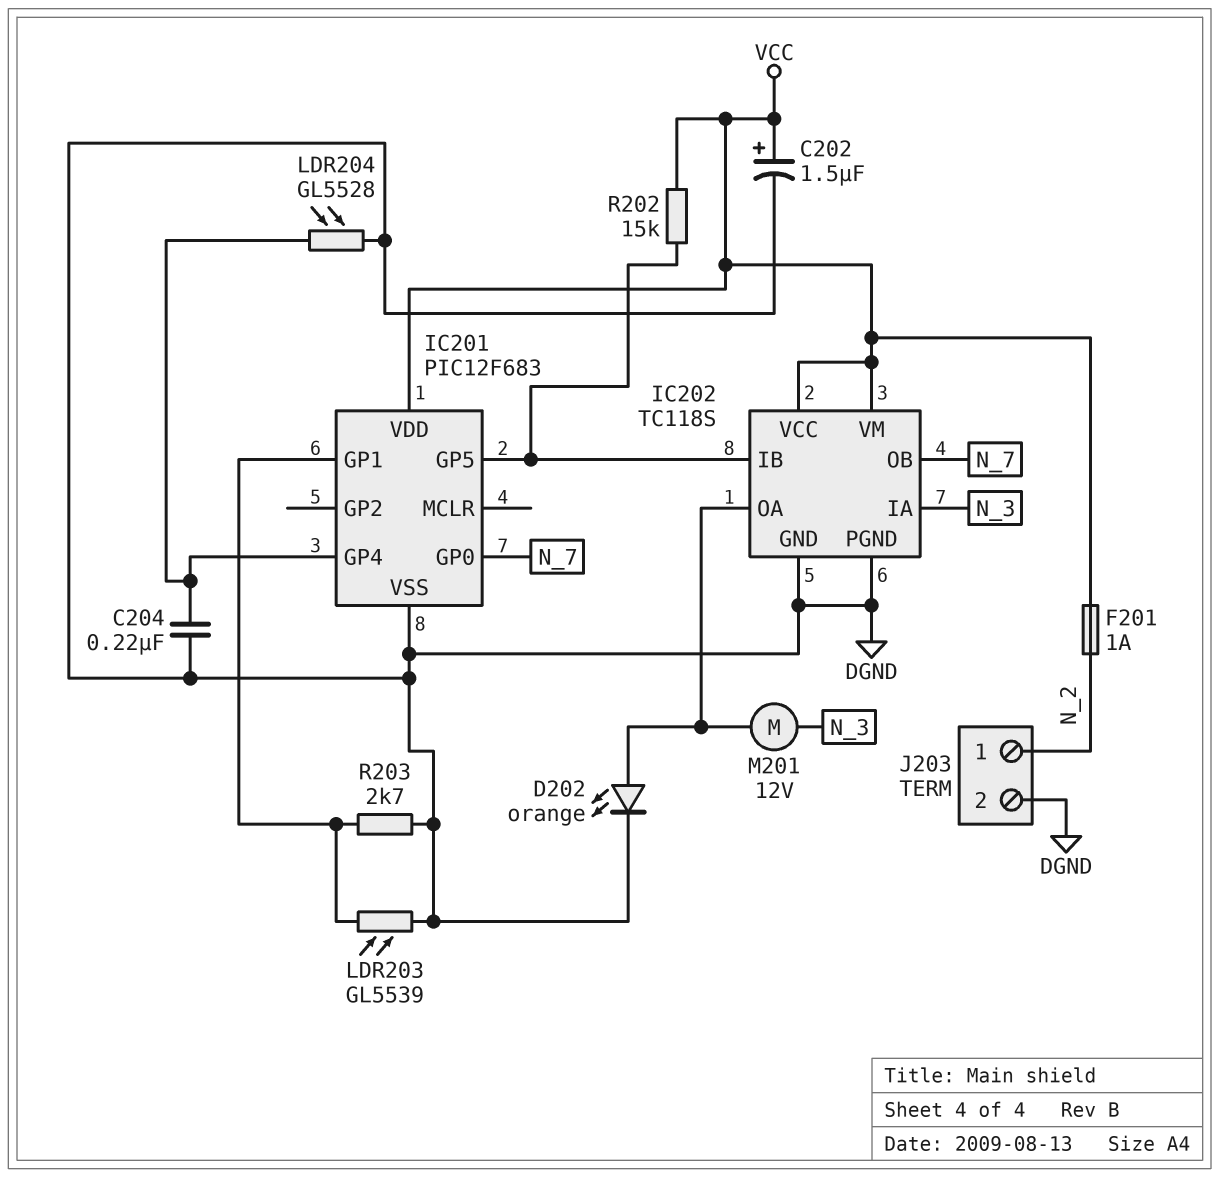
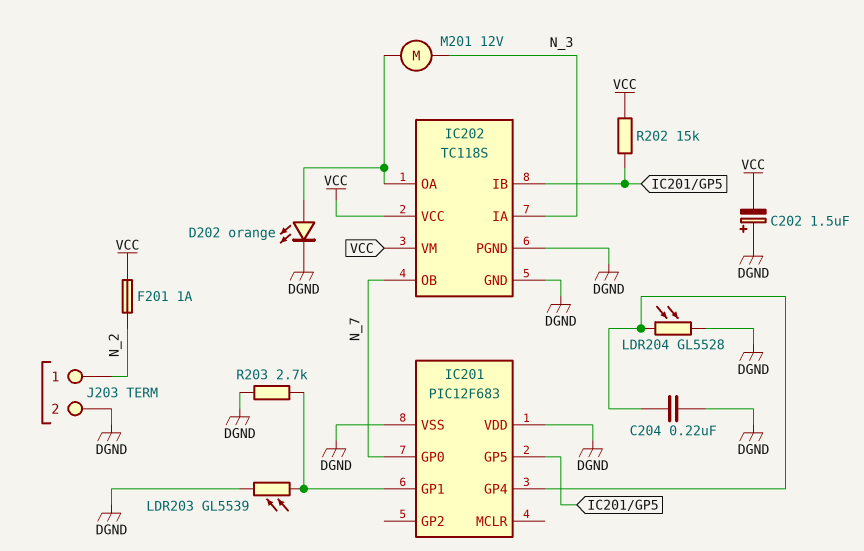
C202: 1.5uF (plus VCC, minus DGND) -> 1.5uF (plus DGND, minus VCC)
IC201 pin VDD: VCC -> DGND

